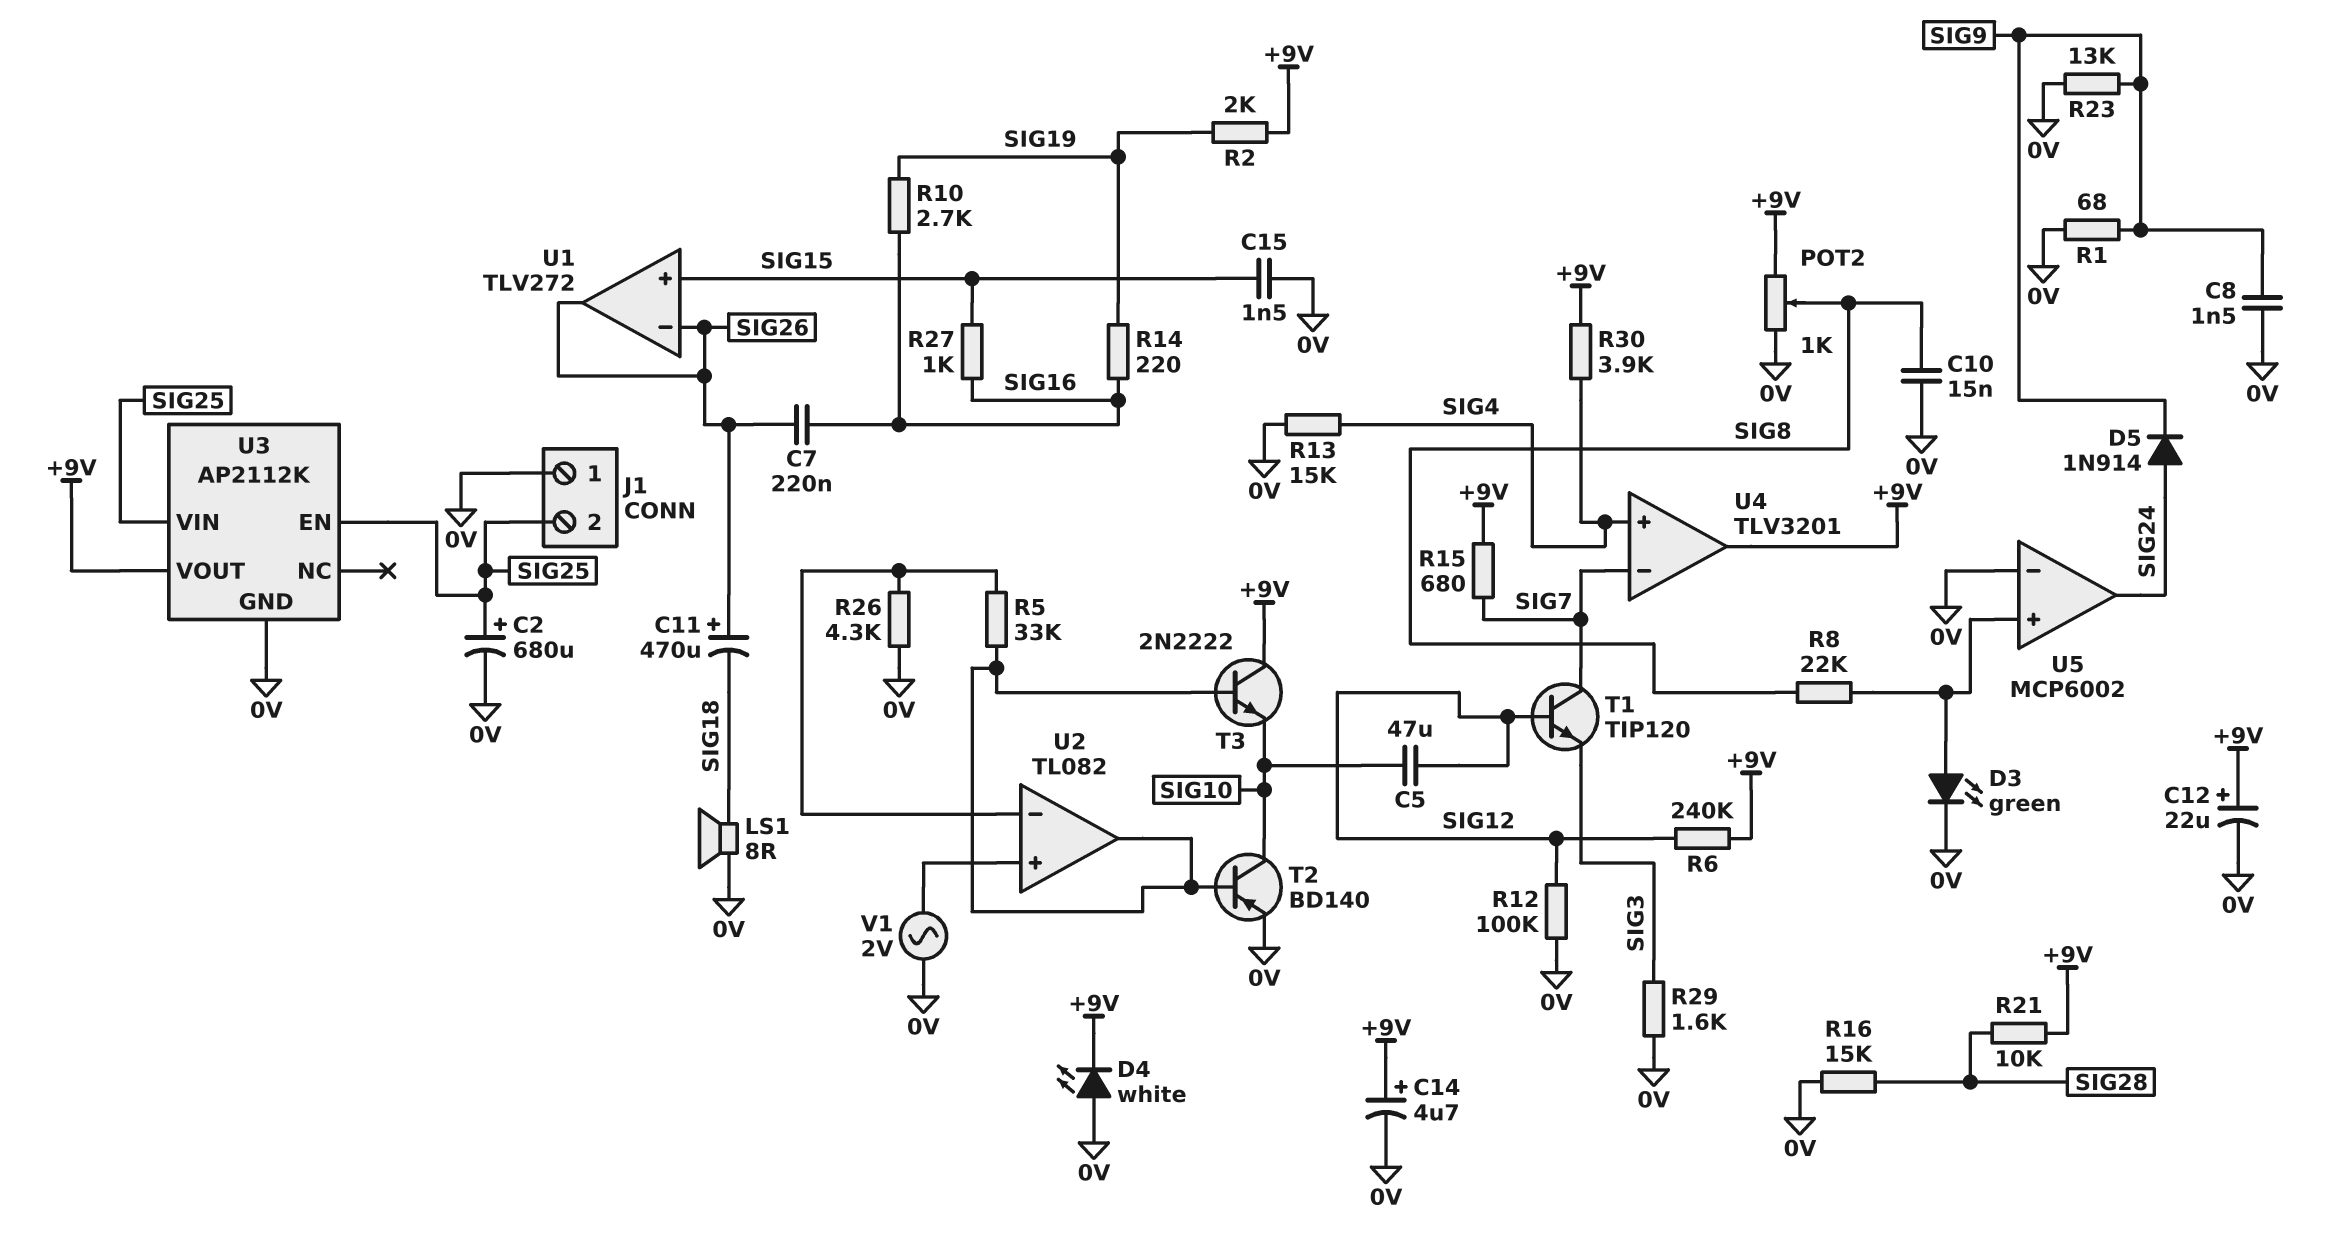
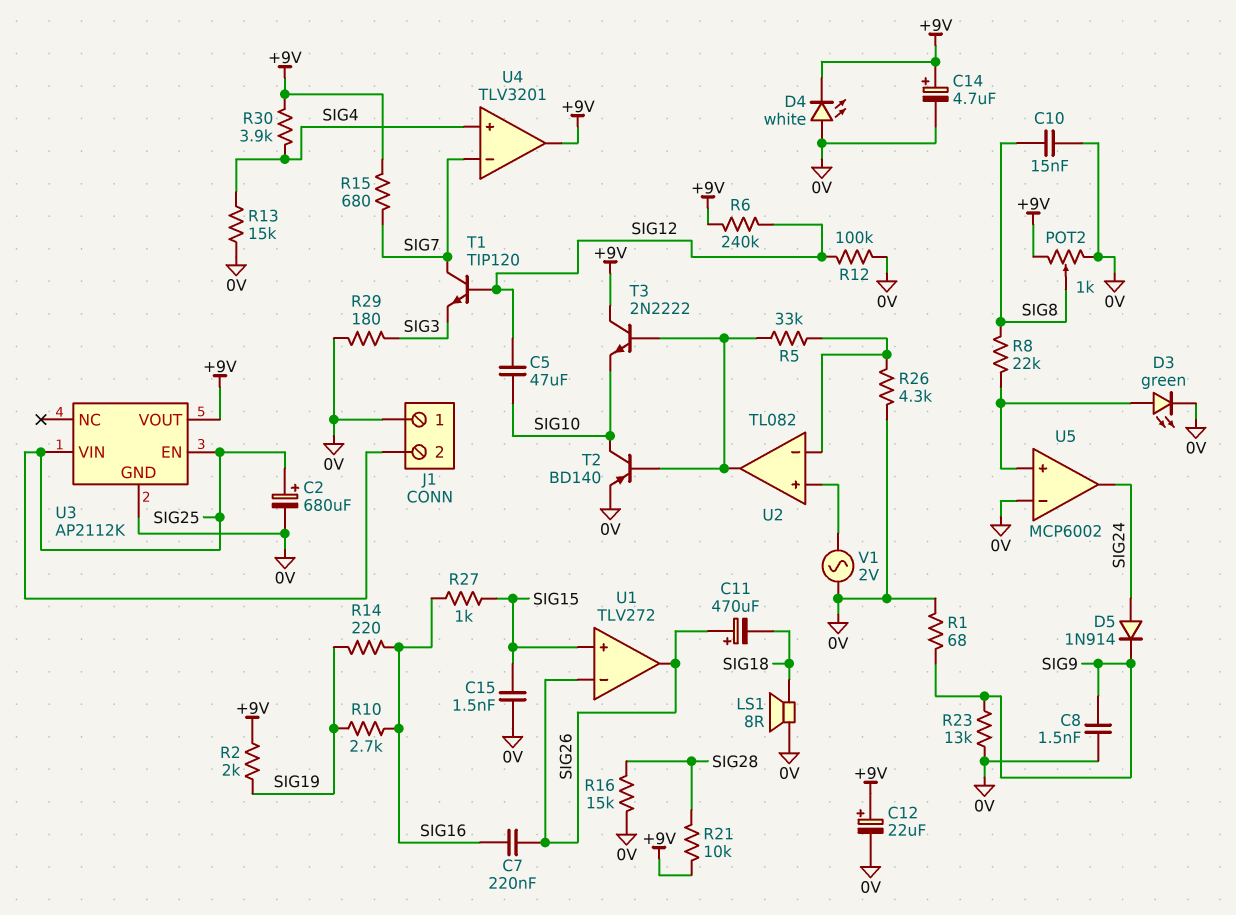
R29: 1.6k (0V, SIG3) -> 180 (0V, SIG3)

